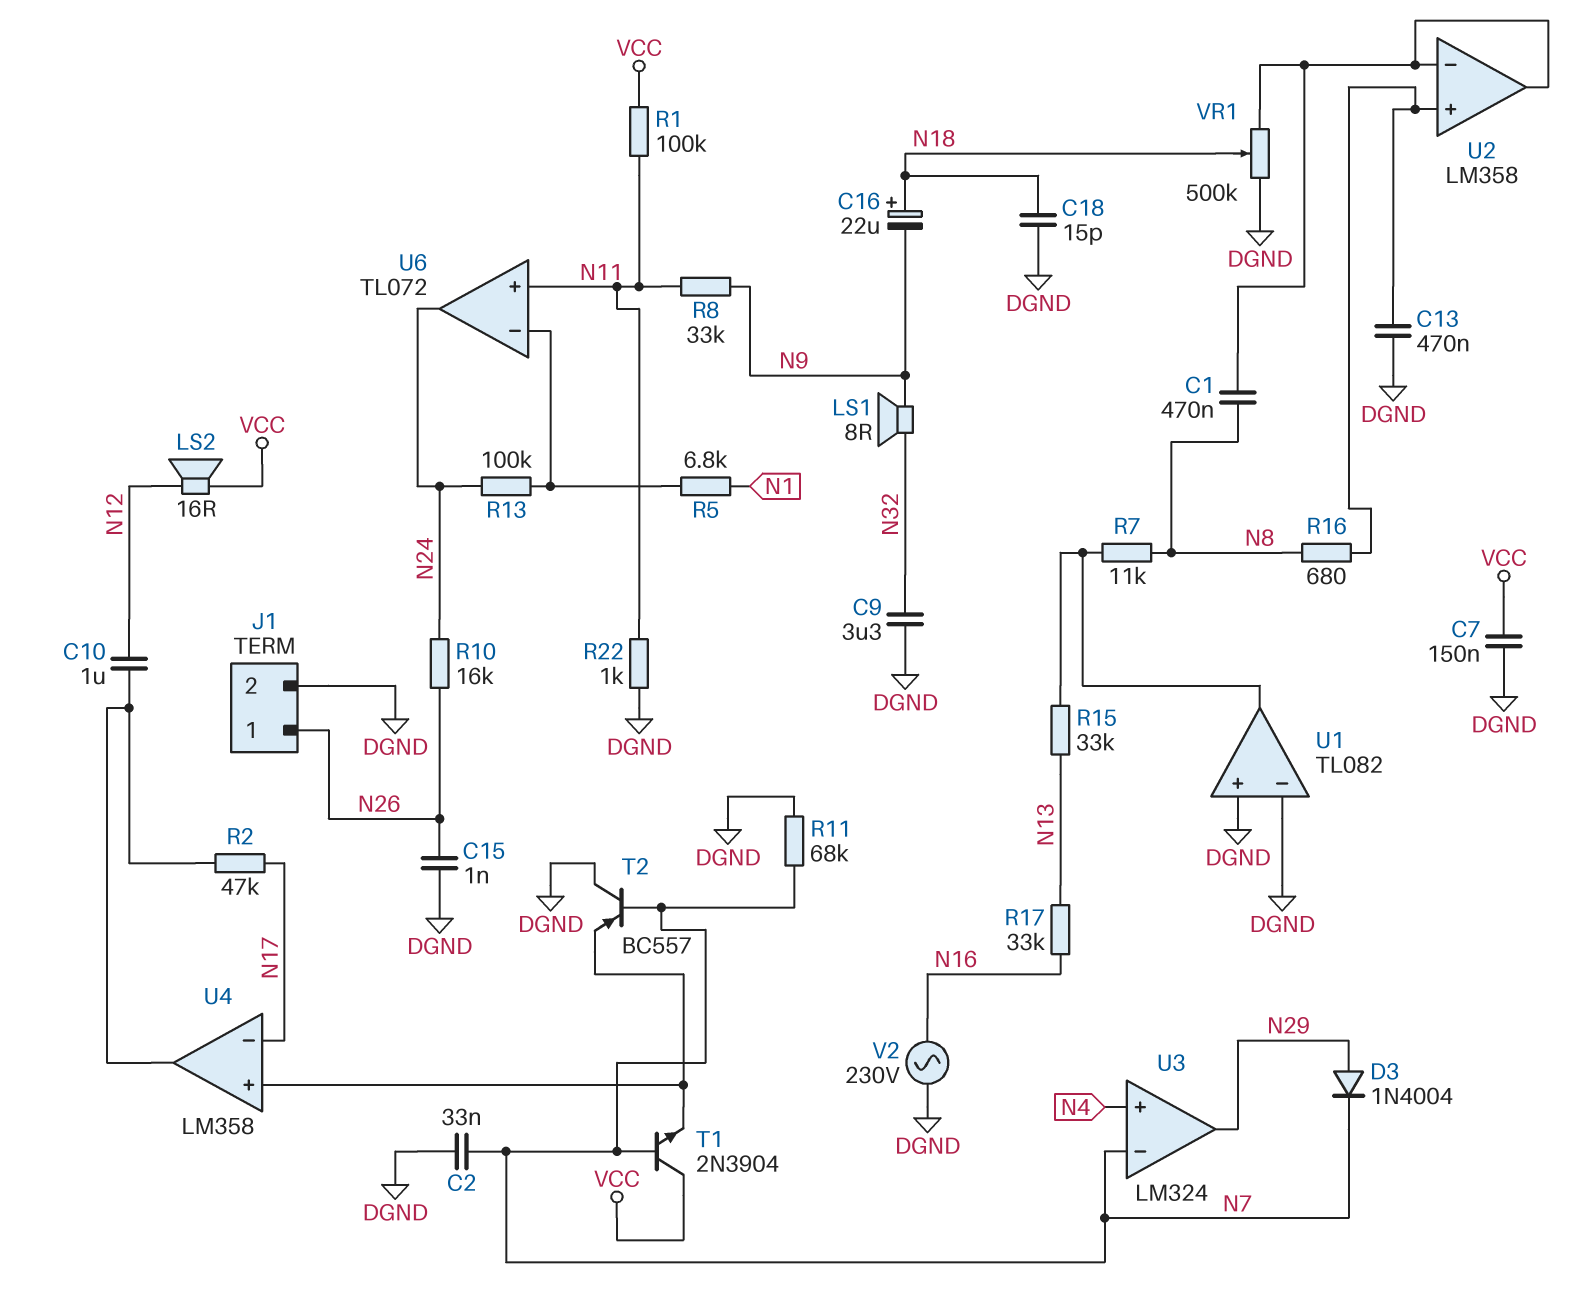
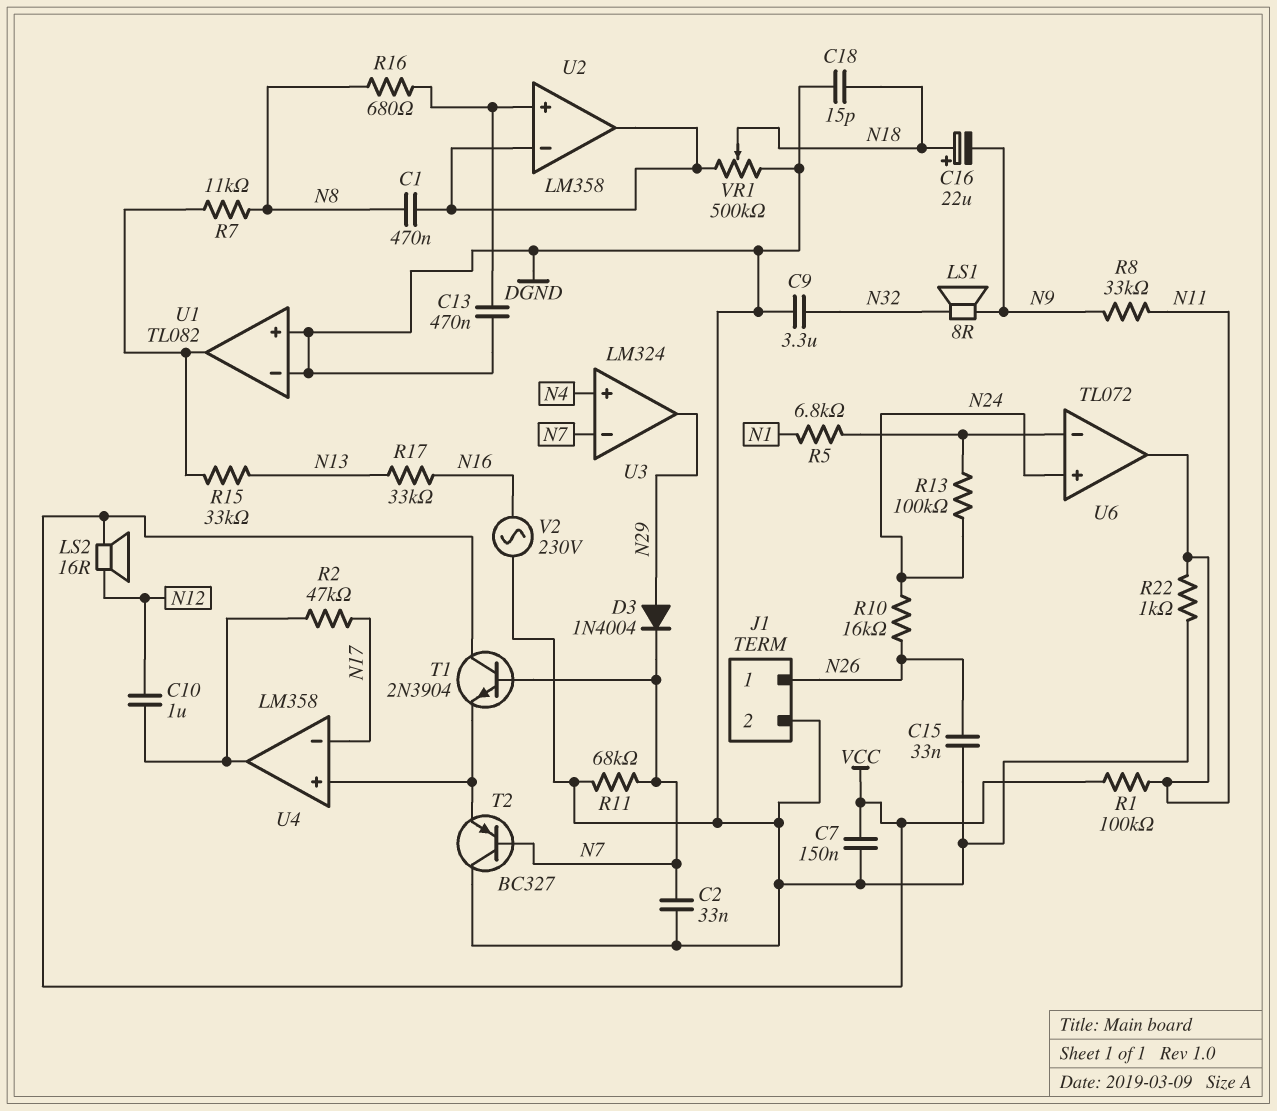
C15: 1nF (DGND, N26) -> 33nF (DGND, N26)
T2: PNP BC557 (B N7, C DGND, E U4/in+) -> PNP BC327 (B N7, C DGND, E U4/in+)
U6 pin in+: N11 -> N24
U6 pin out: N24 -> N11

